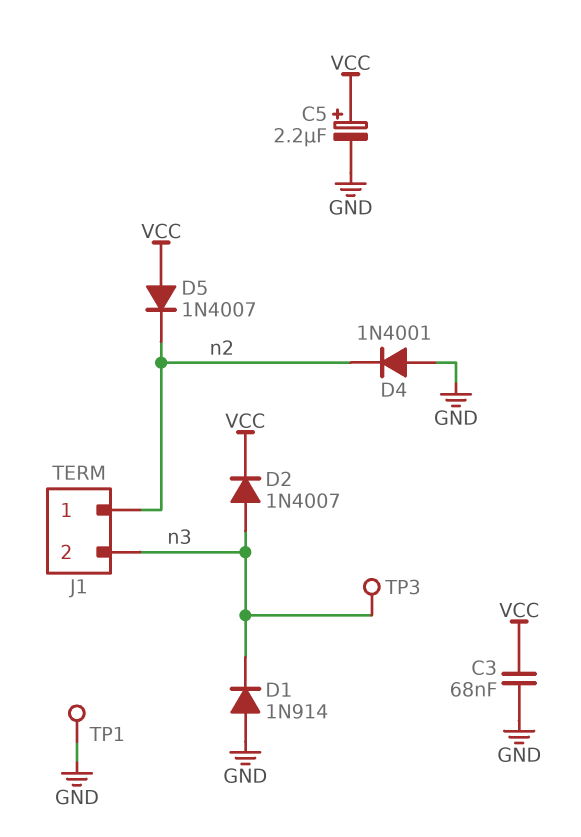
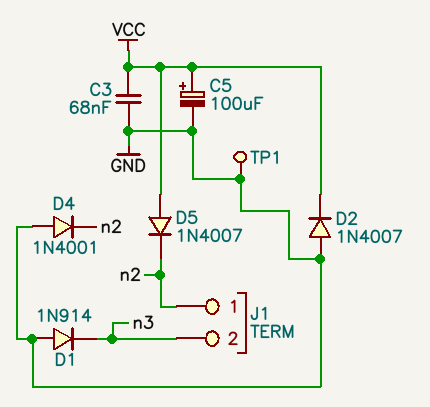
C5: 2.2uF (plus VCC, minus GND) -> 100uF (plus VCC, minus GND)
D2: diode 1N4007 (A n3, K VCC) -> diode 1N4007 (A GND, K VCC)
TP3: test point (n3) -> none

